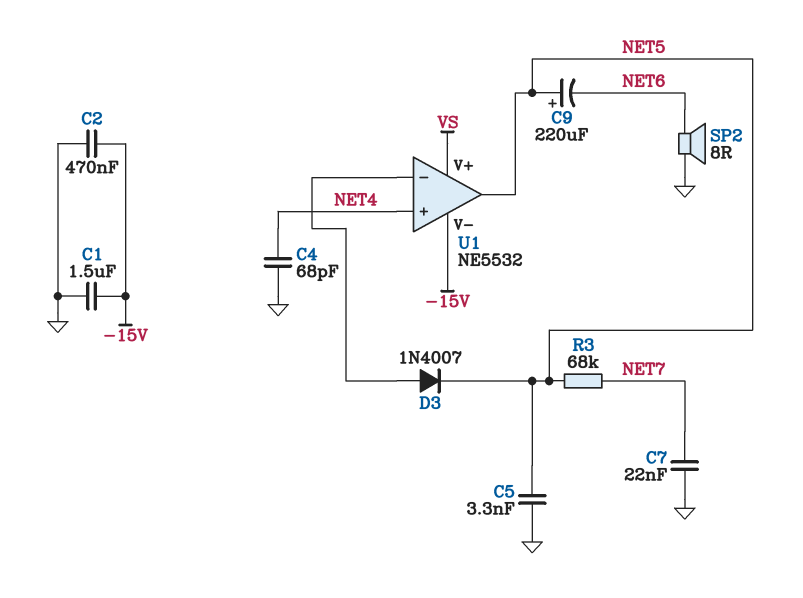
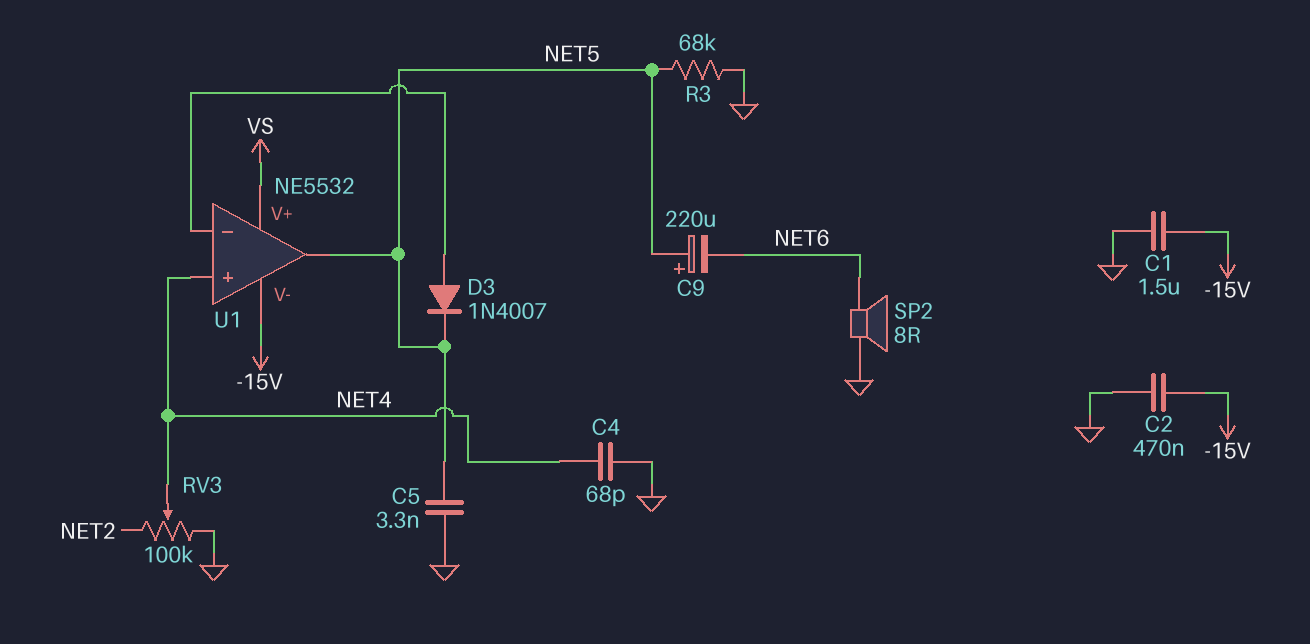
C7: 22nF (GND, NET7) -> none
R3: 68k (NET5, NET7) -> 68k (GND, NET5)
RV3: none -> 100k (GND, NET2, wiper NET4)

